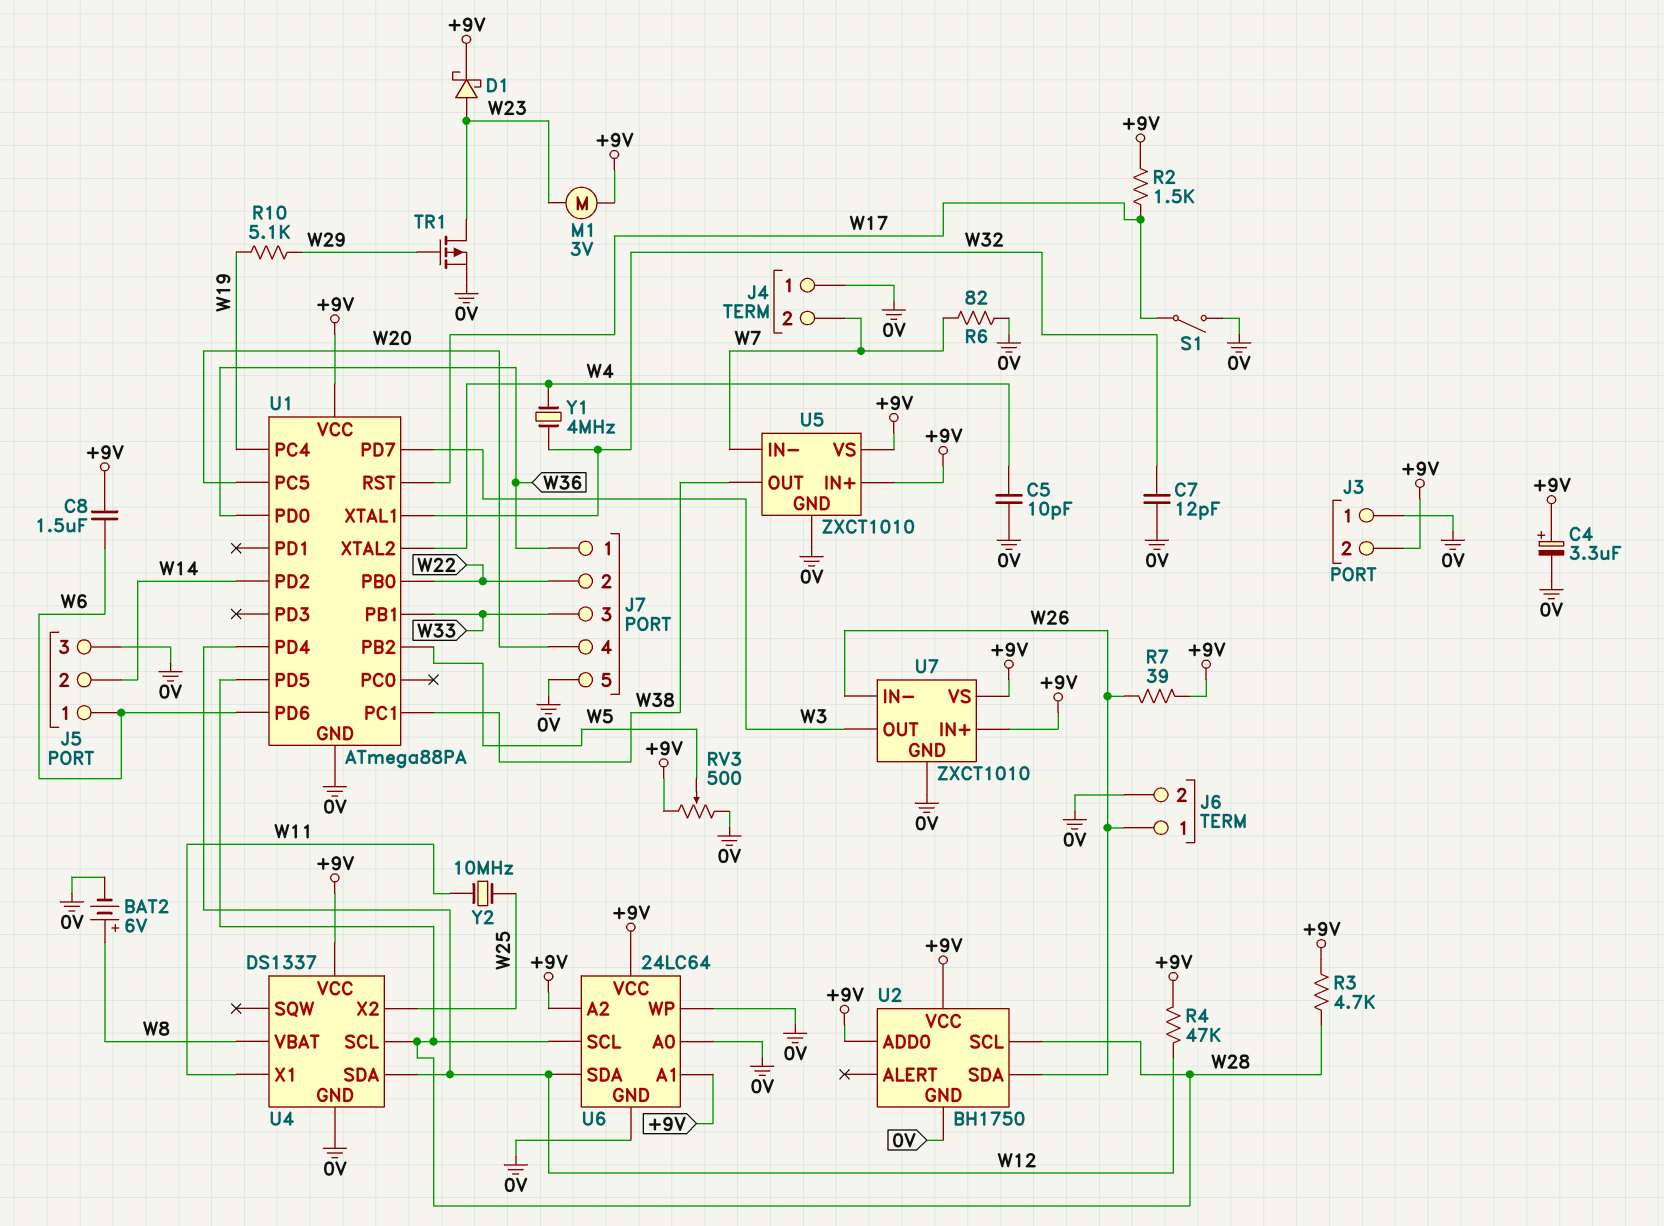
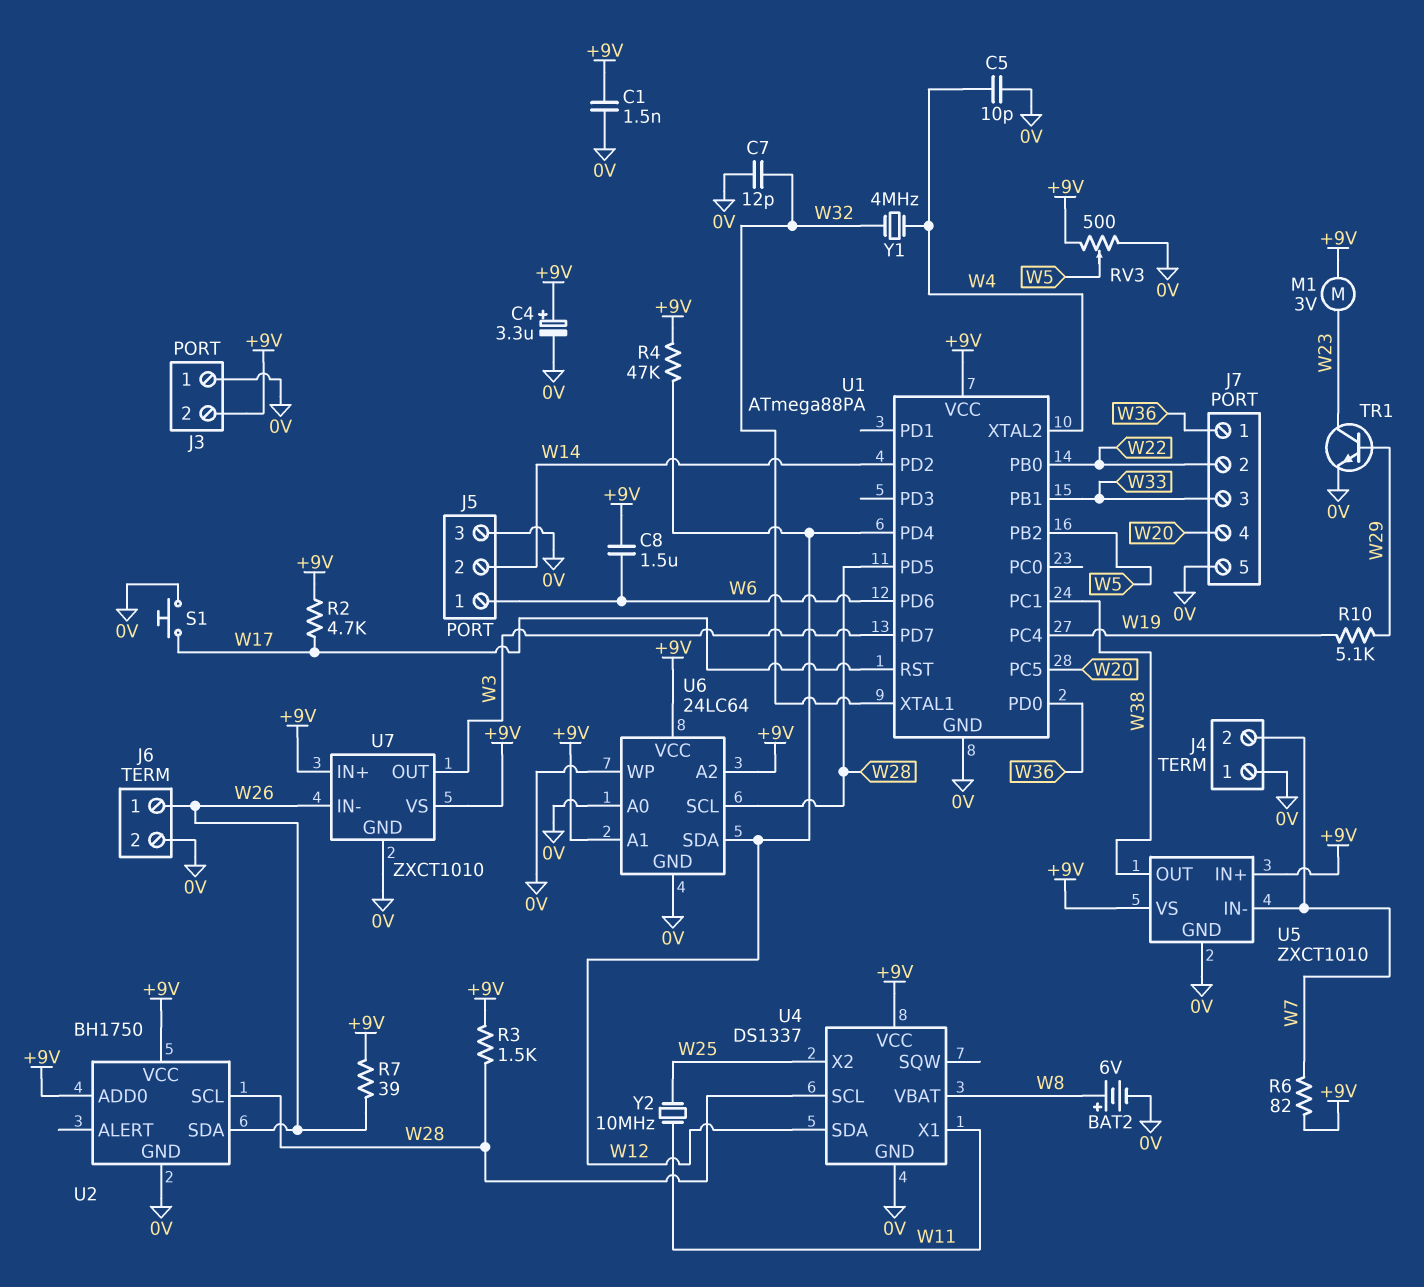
C1: none -> 1.5nF (+9V, 0V)
D1: schottky (A W23, K +9V) -> none
R2: 1.5k (+9V, W17) -> 4.7k (+9V, W17)
R3: 4.7k (+9V, W28) -> 1.5k (+9V, W28)
R6: 82 (0V, W7) -> 82 (+9V, W7)
S1: switch (0V, W17) -> button (0V, W17)
TR1: PMOS (G W29, D W23, S 0V) -> NPN (B W29, C W23, E 0V)

